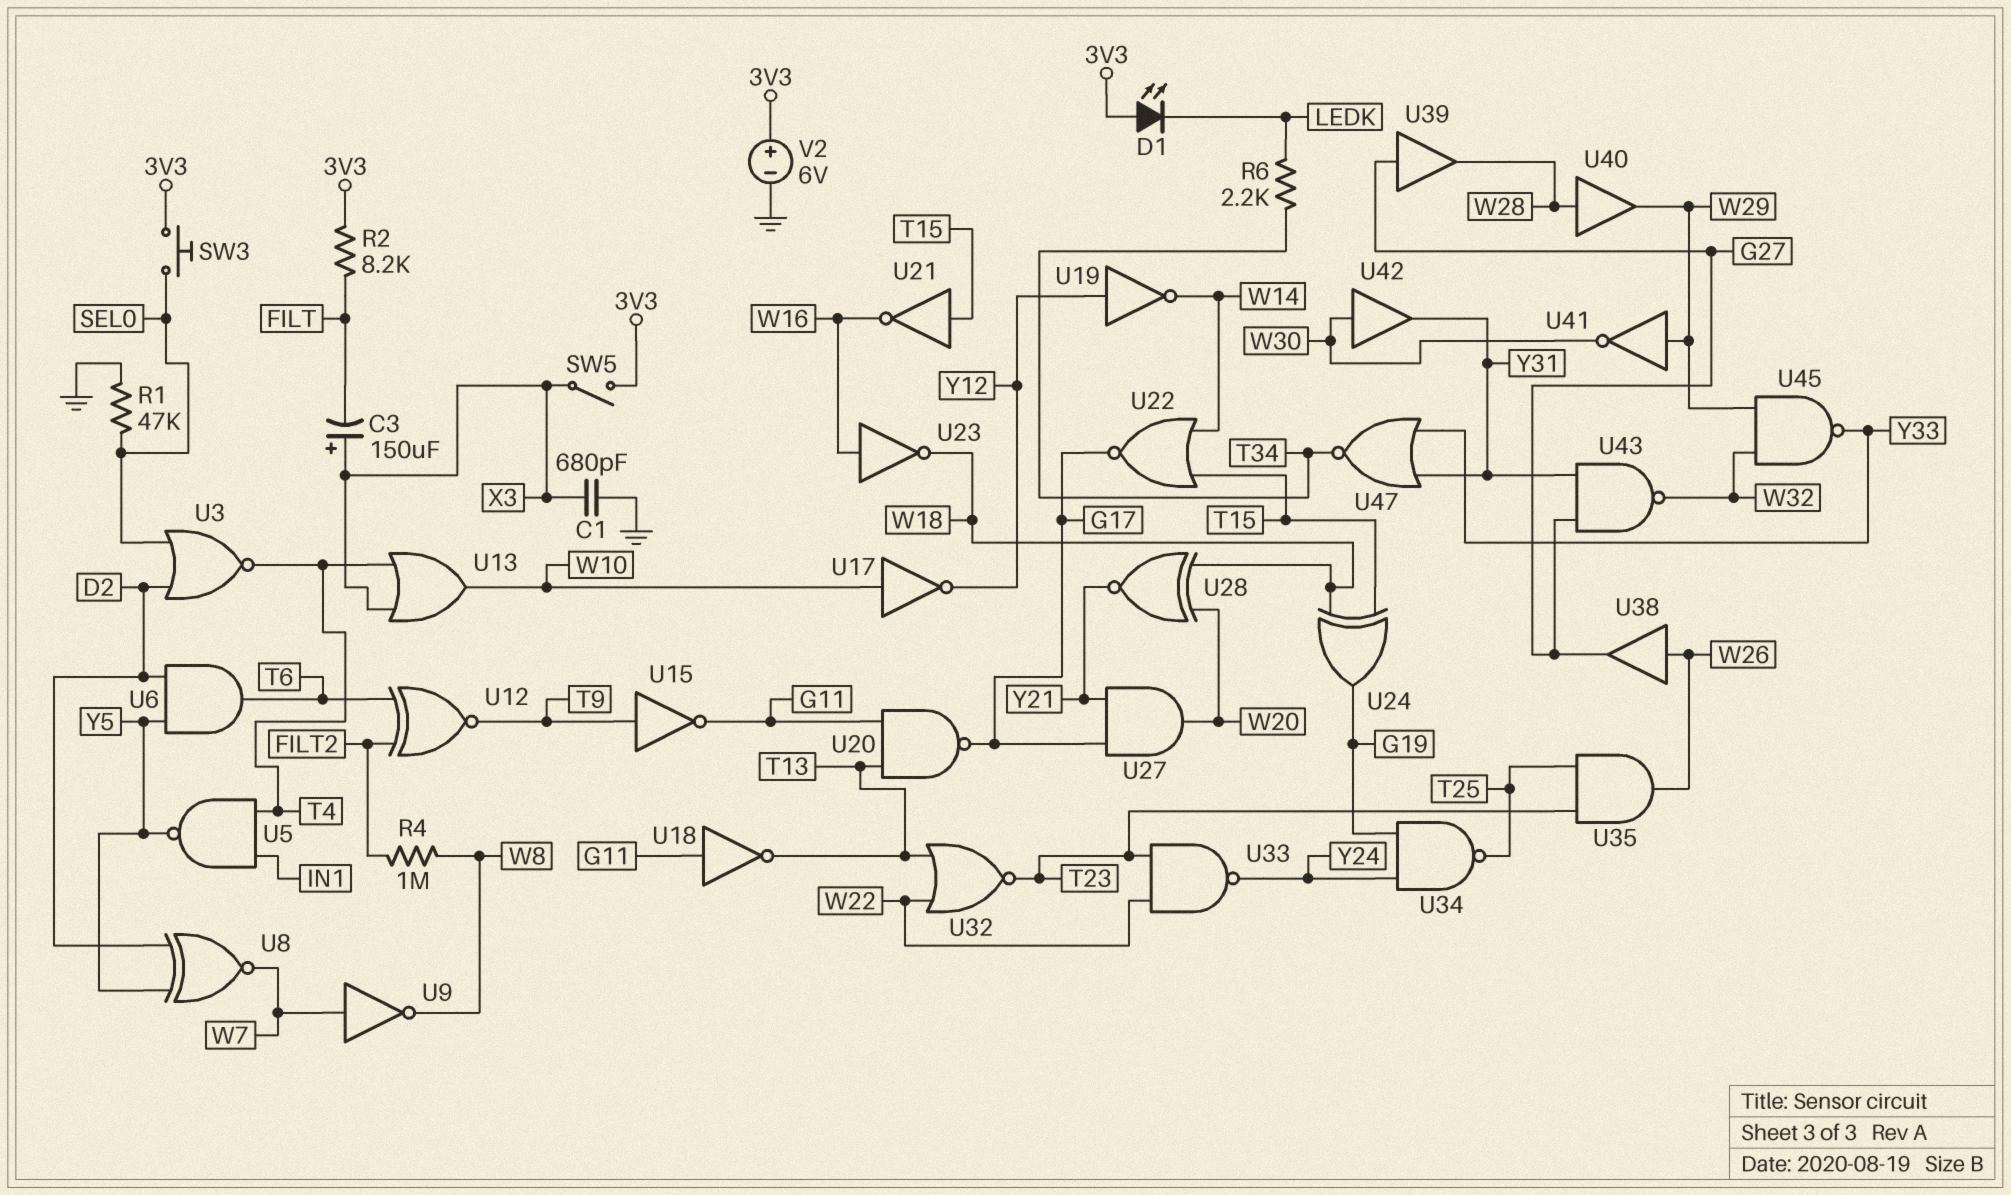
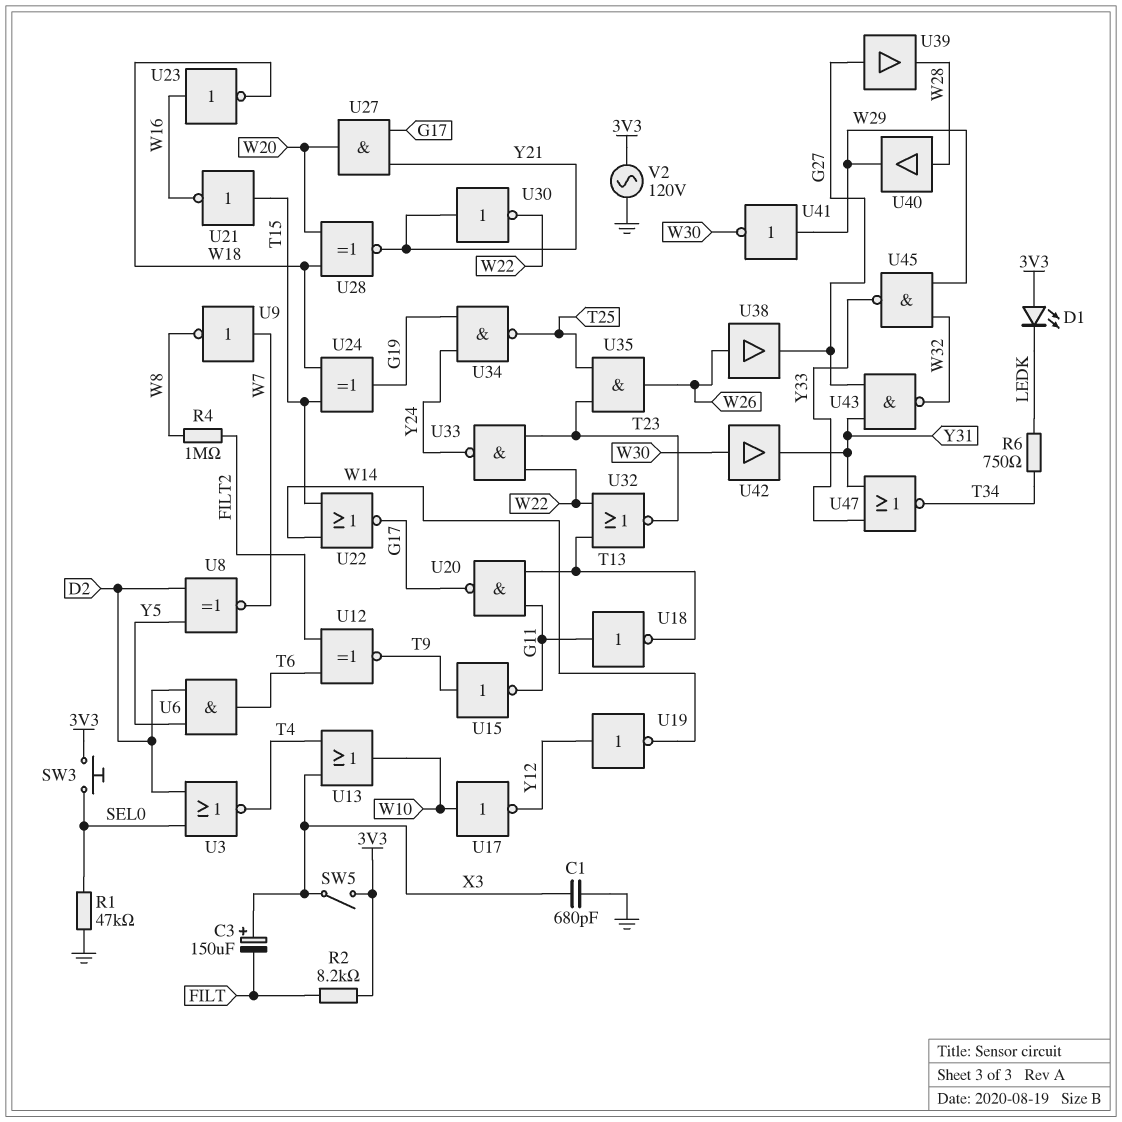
R6: 2.2k (LEDK, T34) -> 750 (LEDK, T34)
U5: NAND (in IN1, in T4, out Y5) -> none
U30: none -> NOT (in Y21, out W22)
V2: 6V (plus 3V3, minus GND) -> AC 120V (3V3, GND)

